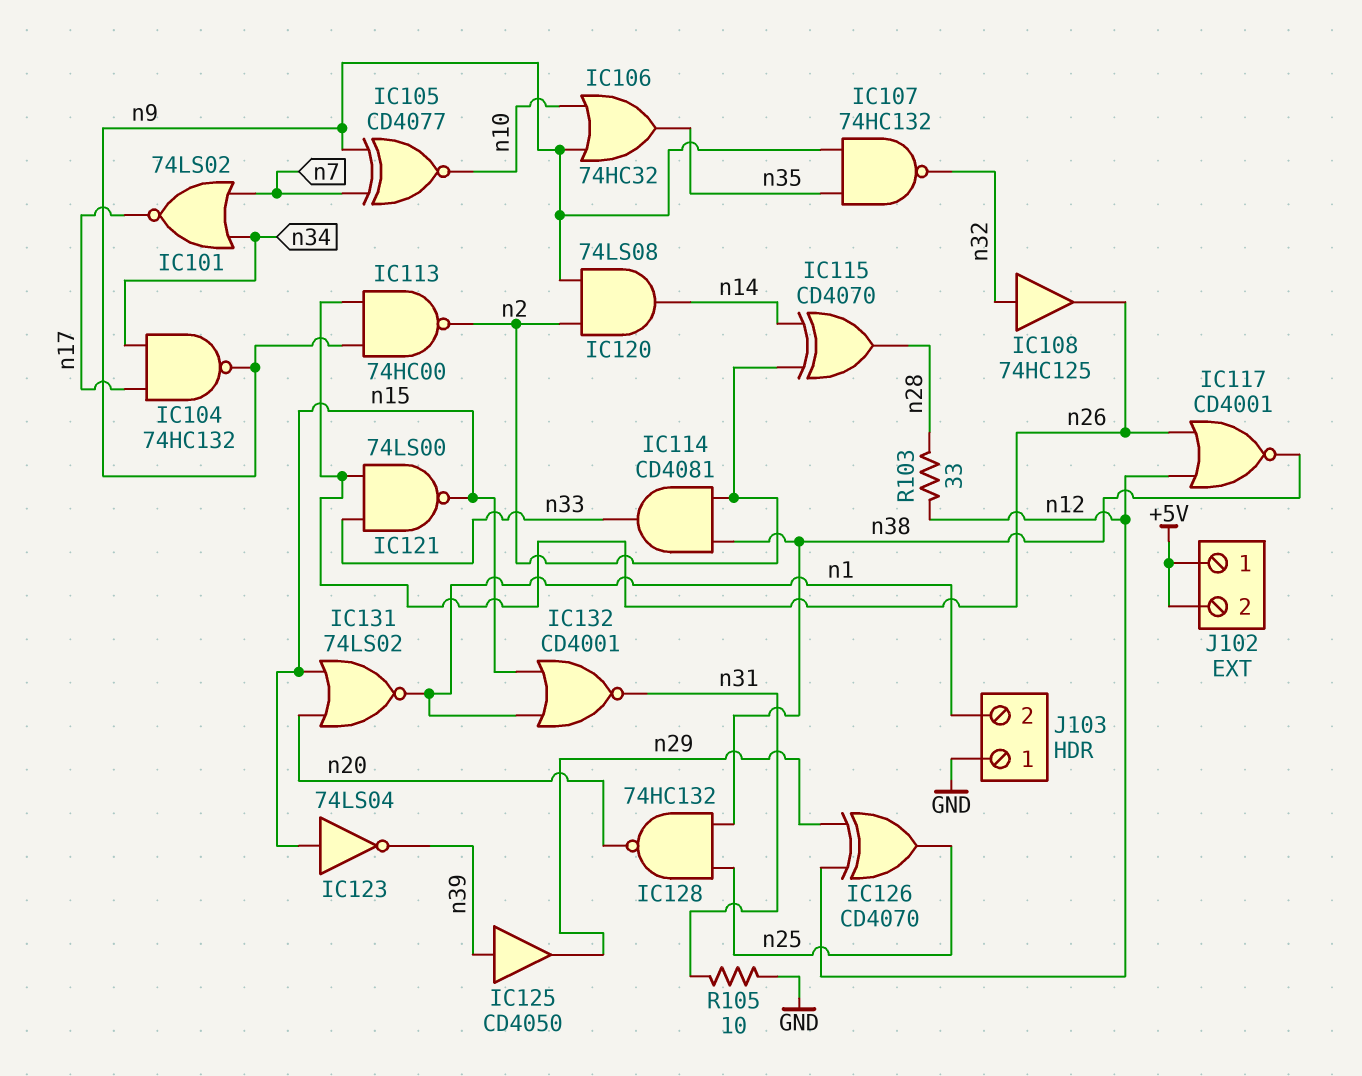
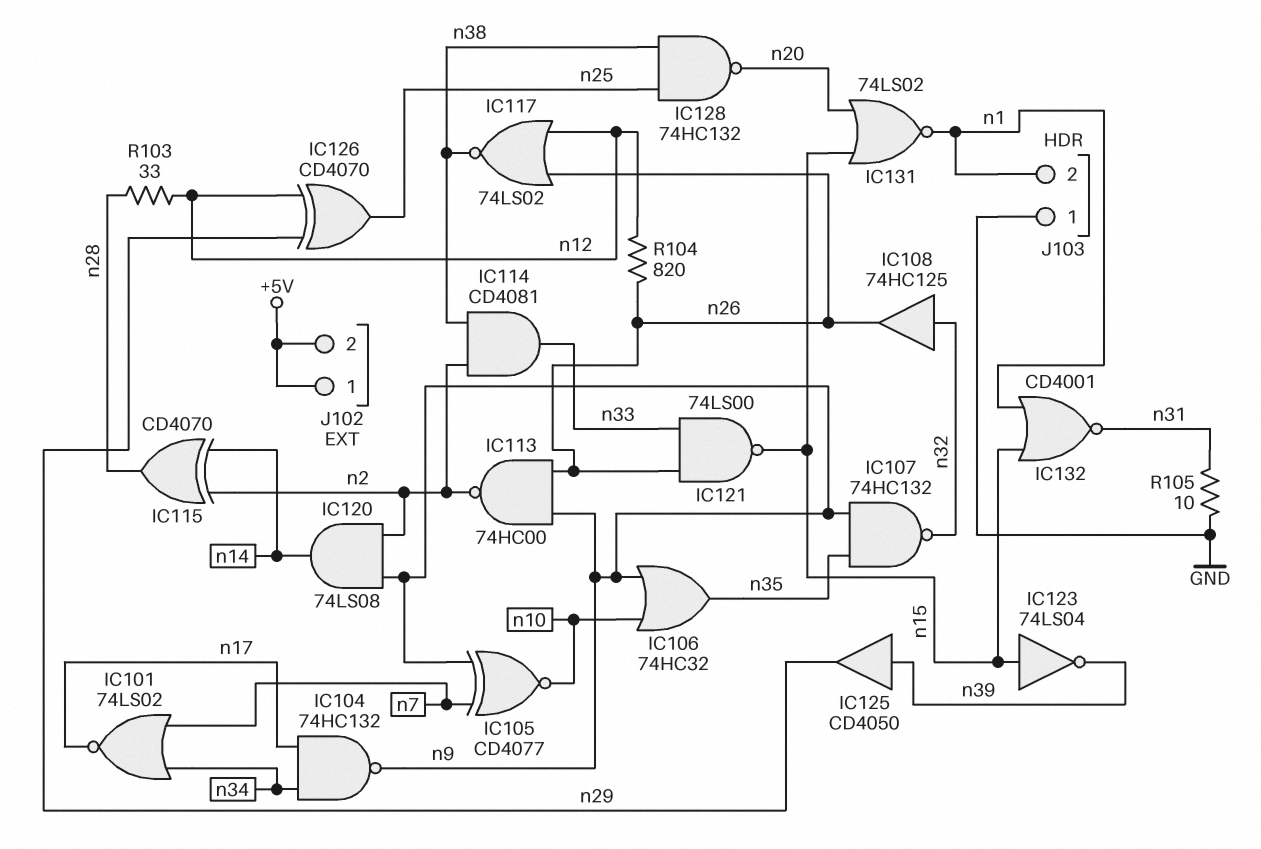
IC117: NOR CD4001 (in n12, in n26, out n38) -> NOR 74LS02 (in n12, in n26, out n38)
R104: none -> 820 (n12, n26)

